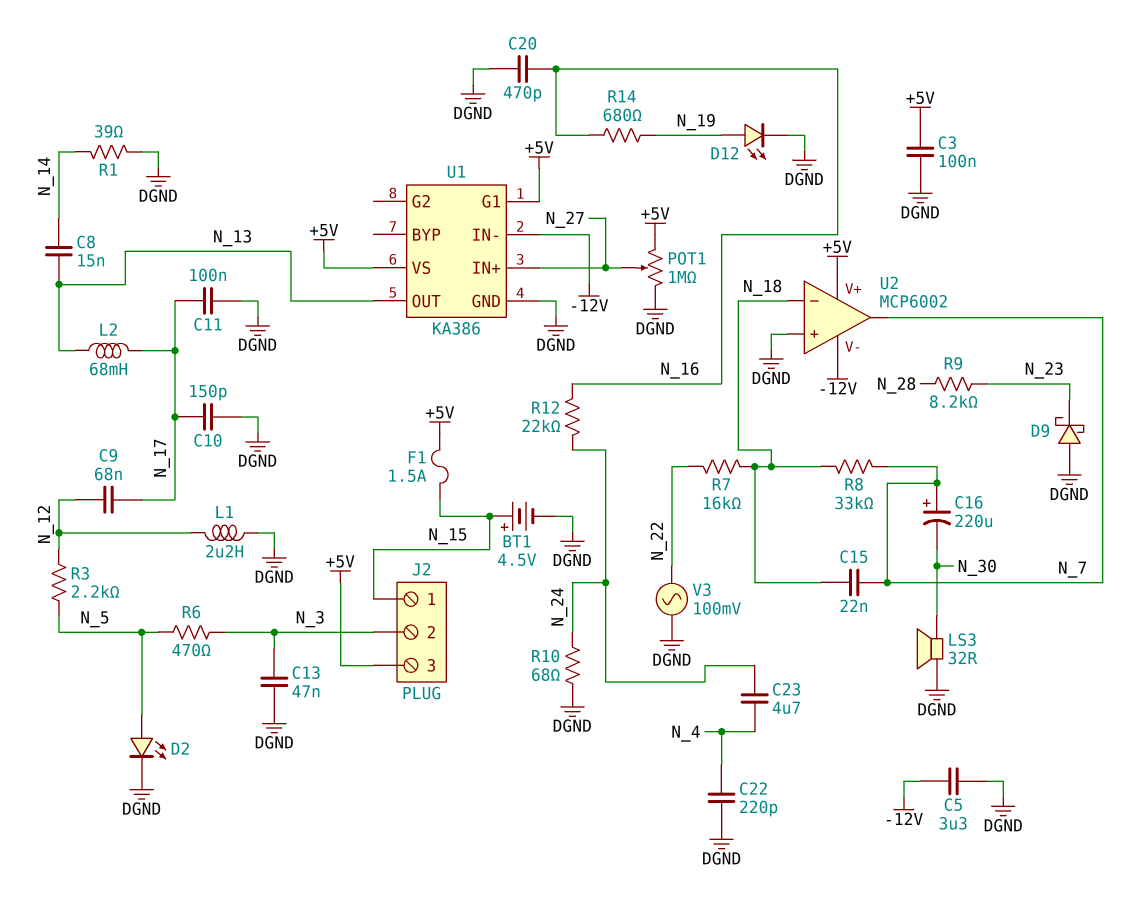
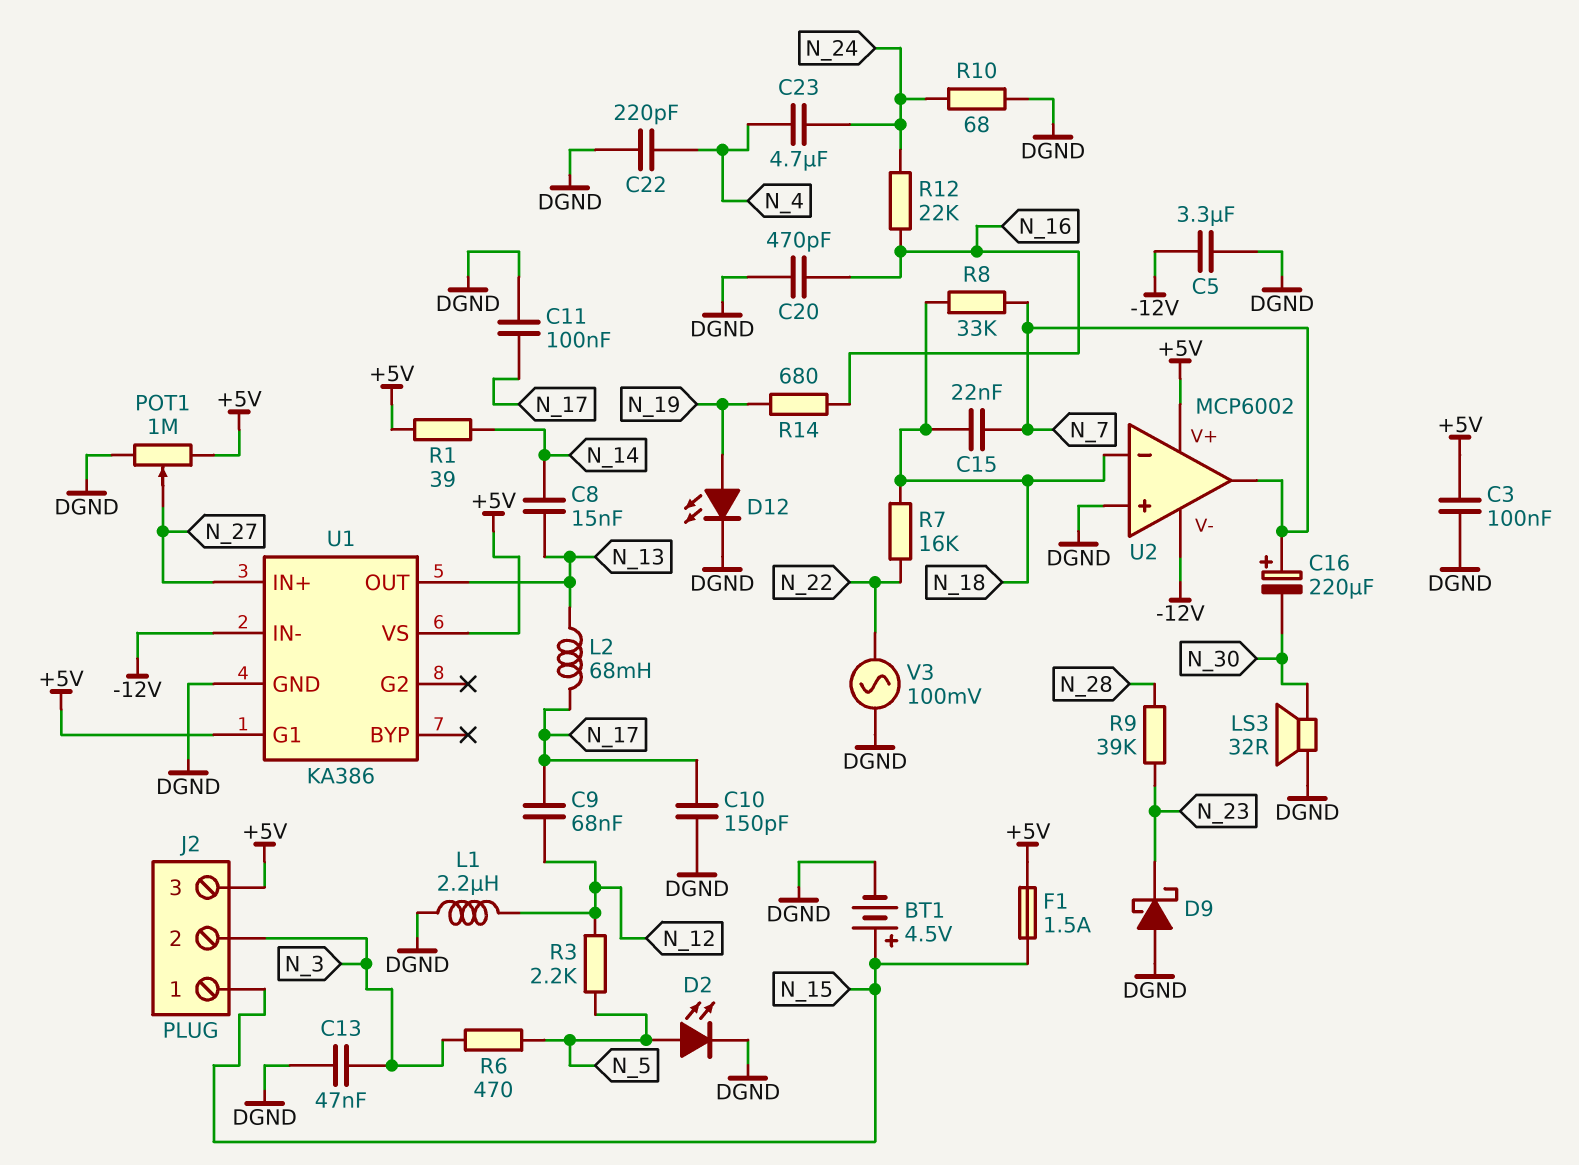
R1: 39 (DGND, N_14) -> 39 (+5V, N_14)
R9: 8.2k (N_23, N_28) -> 39k (N_23, N_28)

